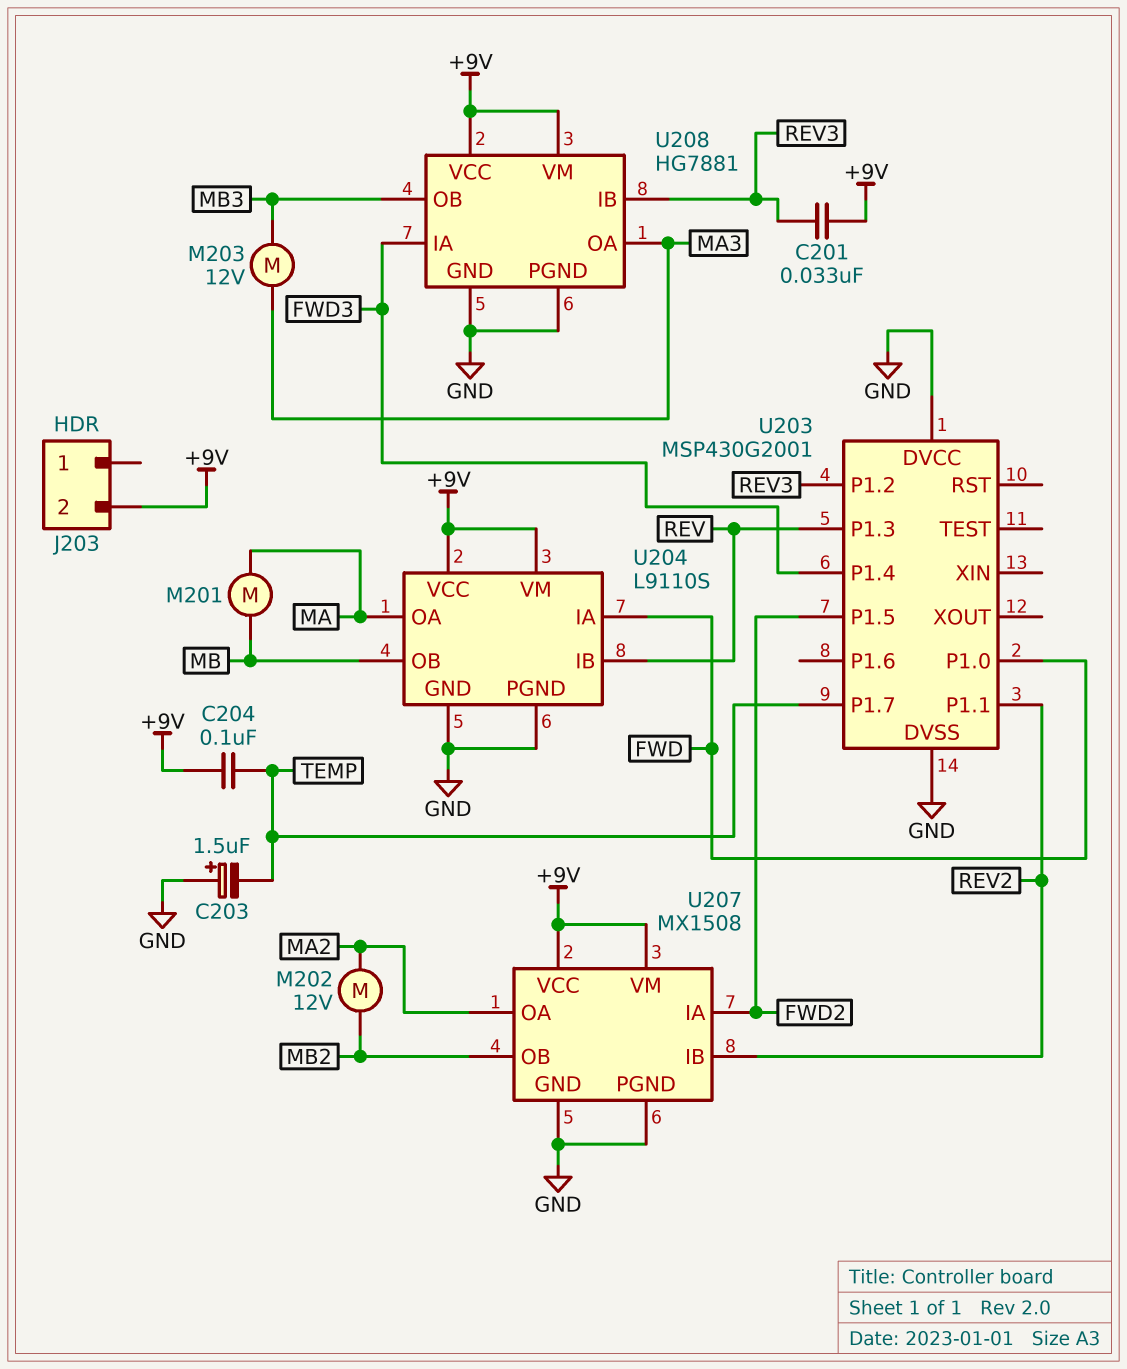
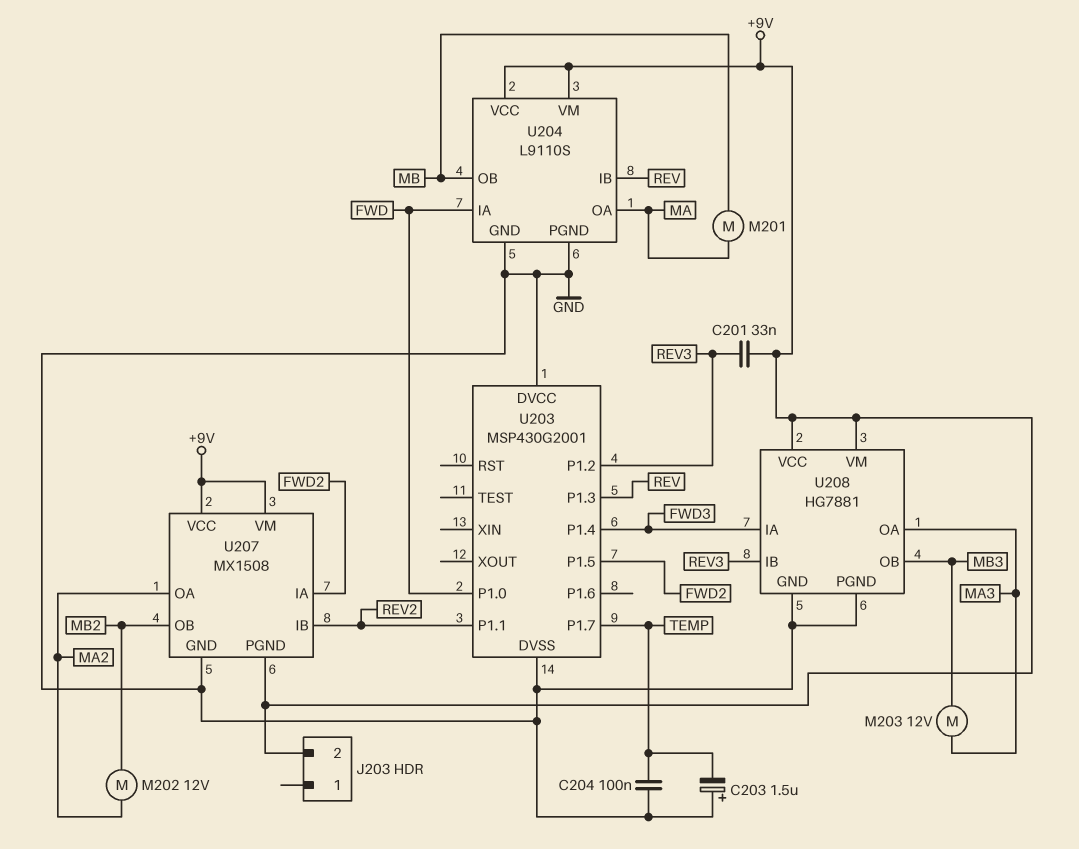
C204: 100nF (+9V, TEMP) -> 100nF (GND, TEMP)
U207 pin PGND: GND -> +9V

